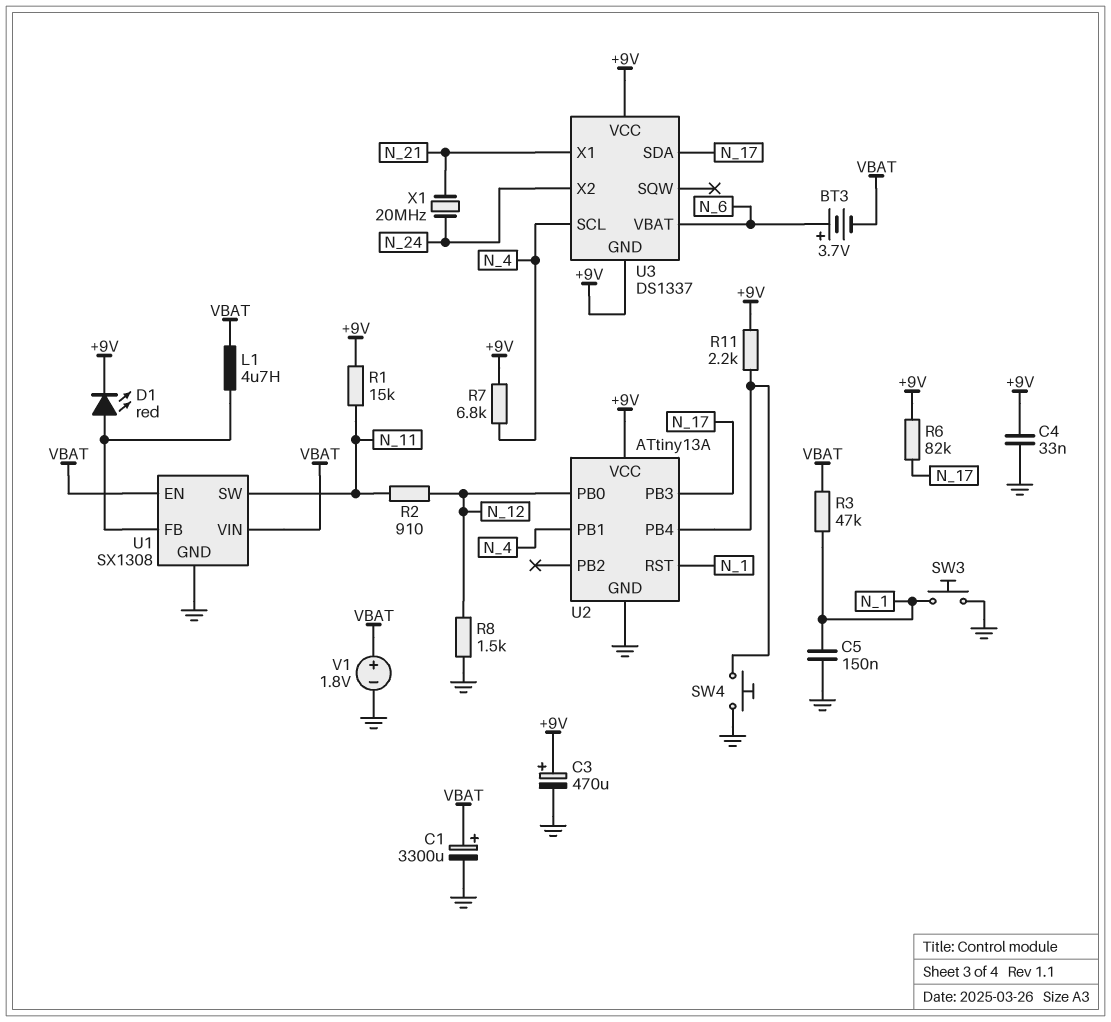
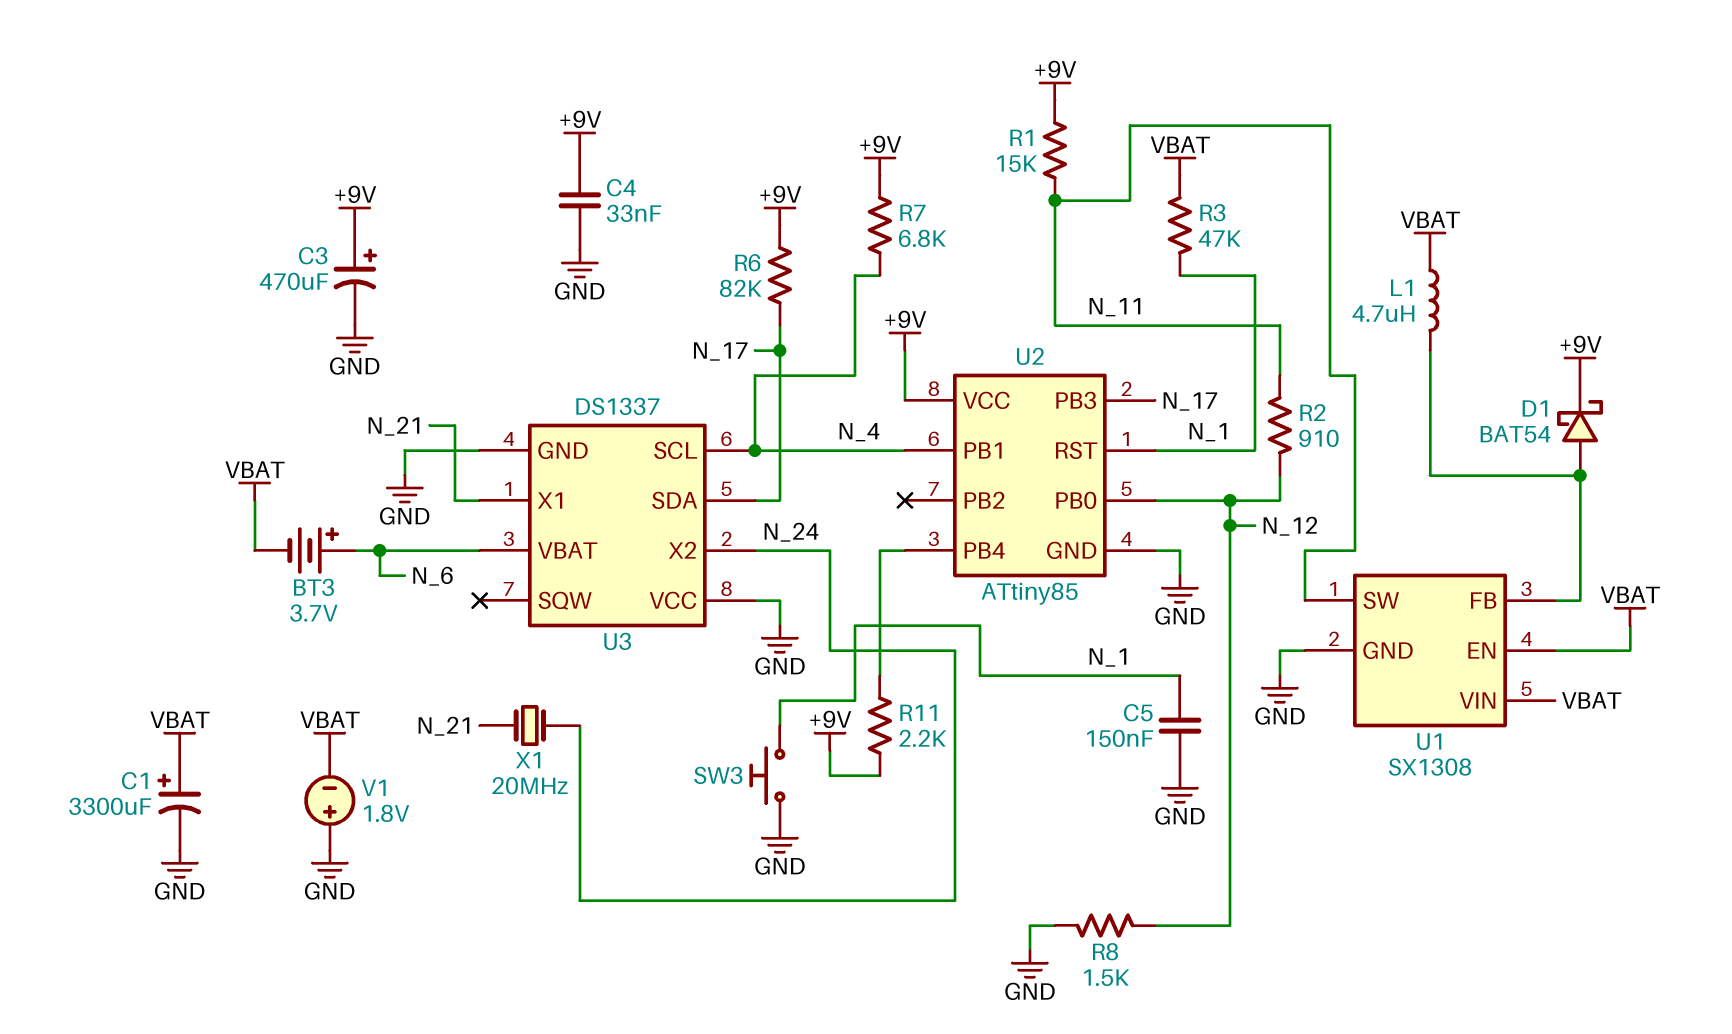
D1: LED red (A U1/FB, K +9V) -> schottky BAT54 (A U1/FB, K +9V)
SW4: button (GND, U2/PB4) -> none
U2: ATtiny13A -> ATtiny85
U3 pin GND: +9V -> GND
U3 pin VCC: +9V -> GND
V1: 1.8V (plus VBAT, minus GND) -> 1.8V (plus GND, minus VBAT)

